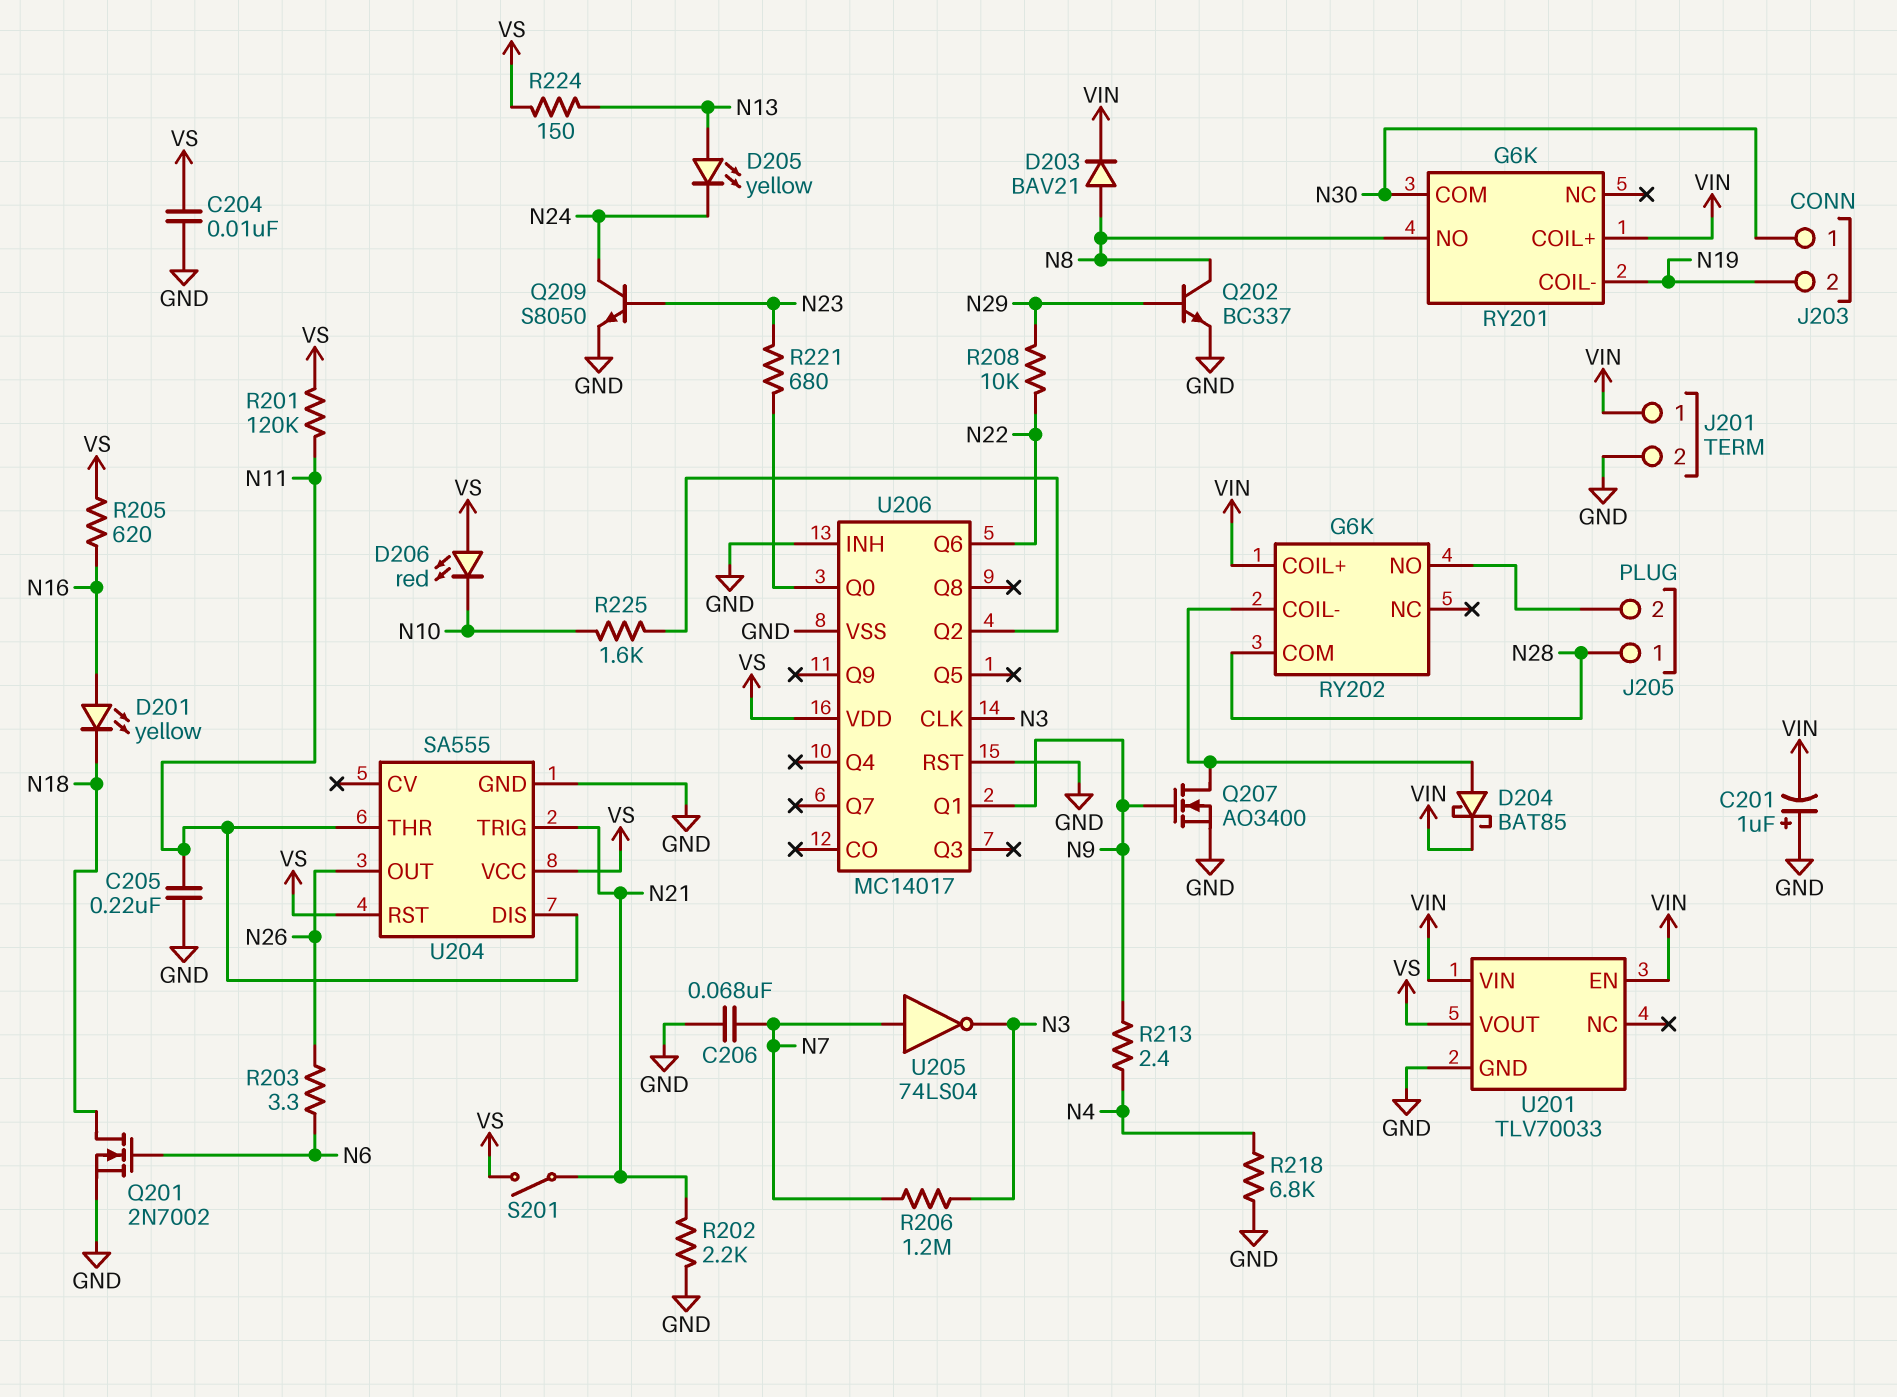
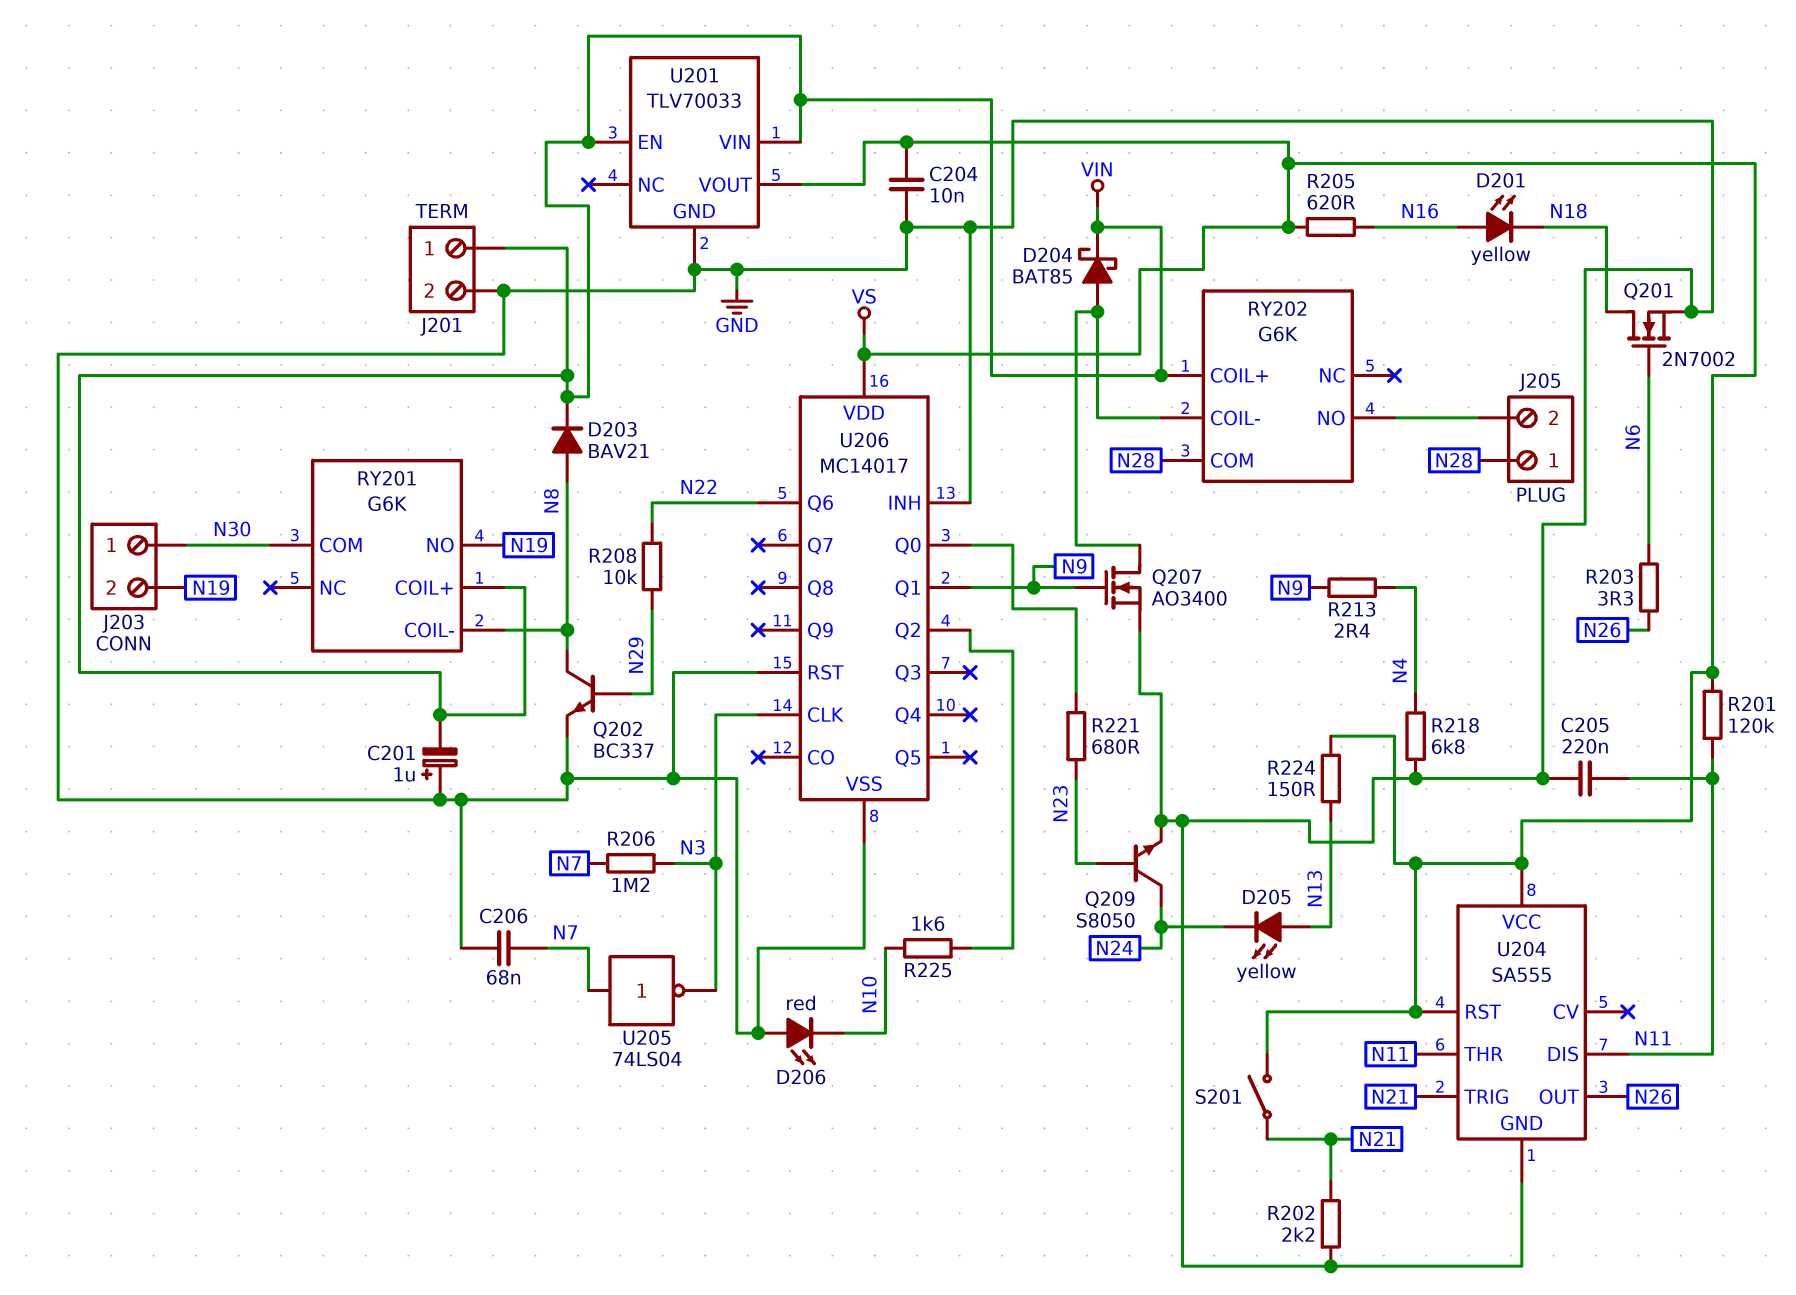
D206: LED red (A VS, K N10) -> LED red (A GND, K N10)
RY201 pin COIL-: N19 -> N8
RY201 pin NO: N8 -> N19

